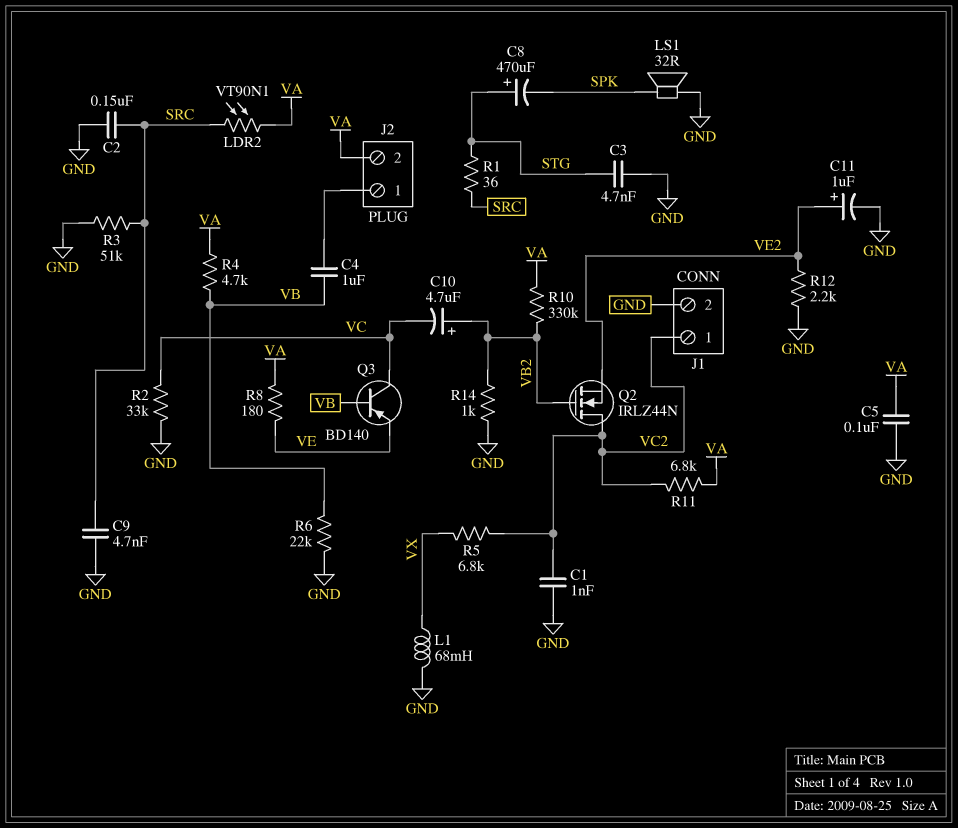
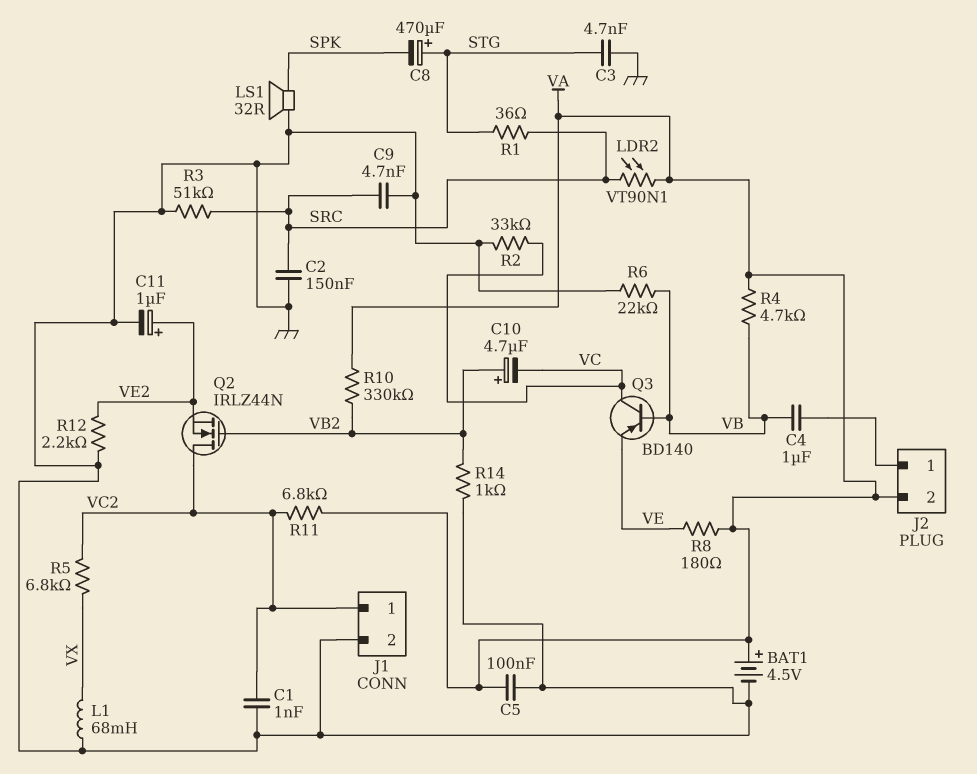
BAT1: none -> 4.5V (plus VA, minus GND)

